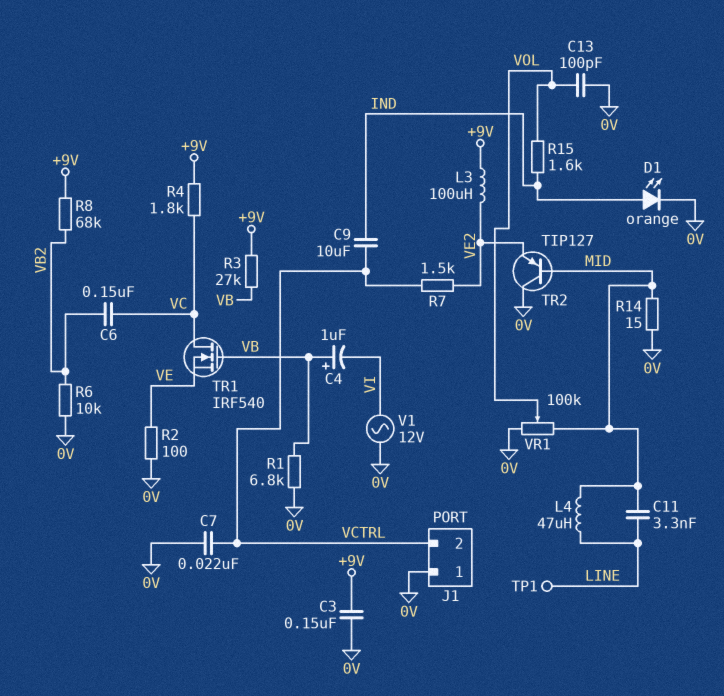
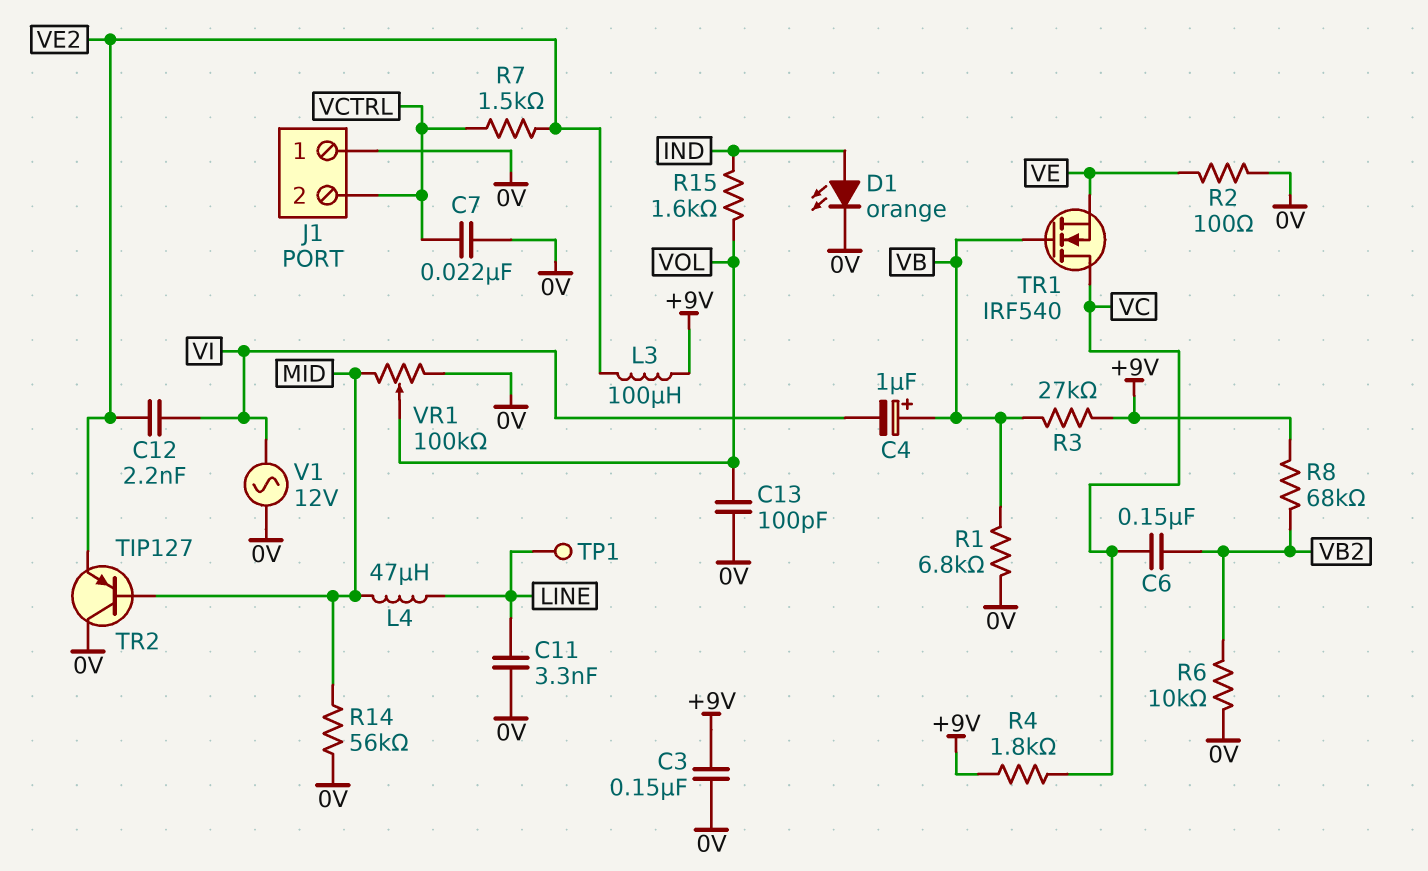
C9: 10uF (IND, VCTRL) -> none
C11: 3.3nF (LINE, MID) -> 3.3nF (0V, LINE)
C12: none -> 2.2nF (VE2, VI)
R14: 15 (0V, MID) -> 56k (0V, MID)

